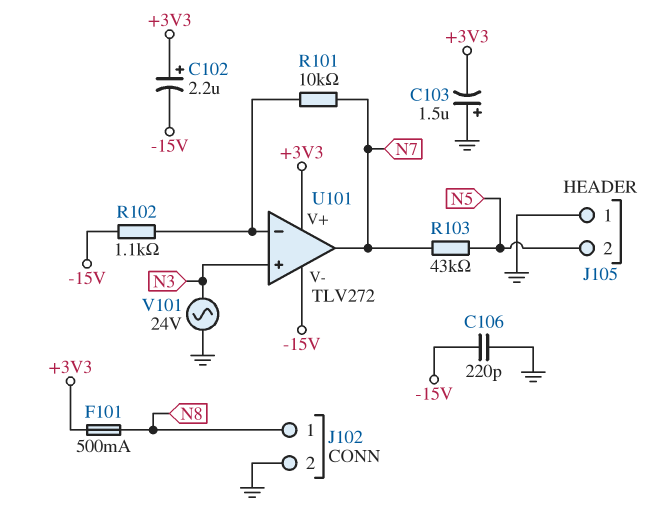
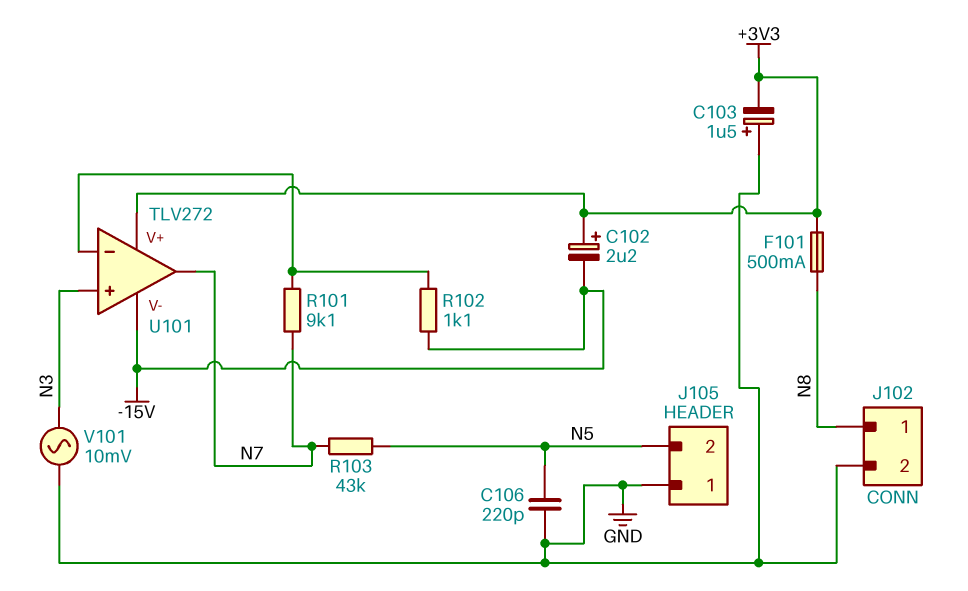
C106: 220pF (-15V, GND) -> 220pF (GND, N5)
R101: 10k (N7, U101/in-) -> 9.1k (N7, U101/in-)
V101: AC 24V (GND, N3) -> AC 10mV (GND, N3)

